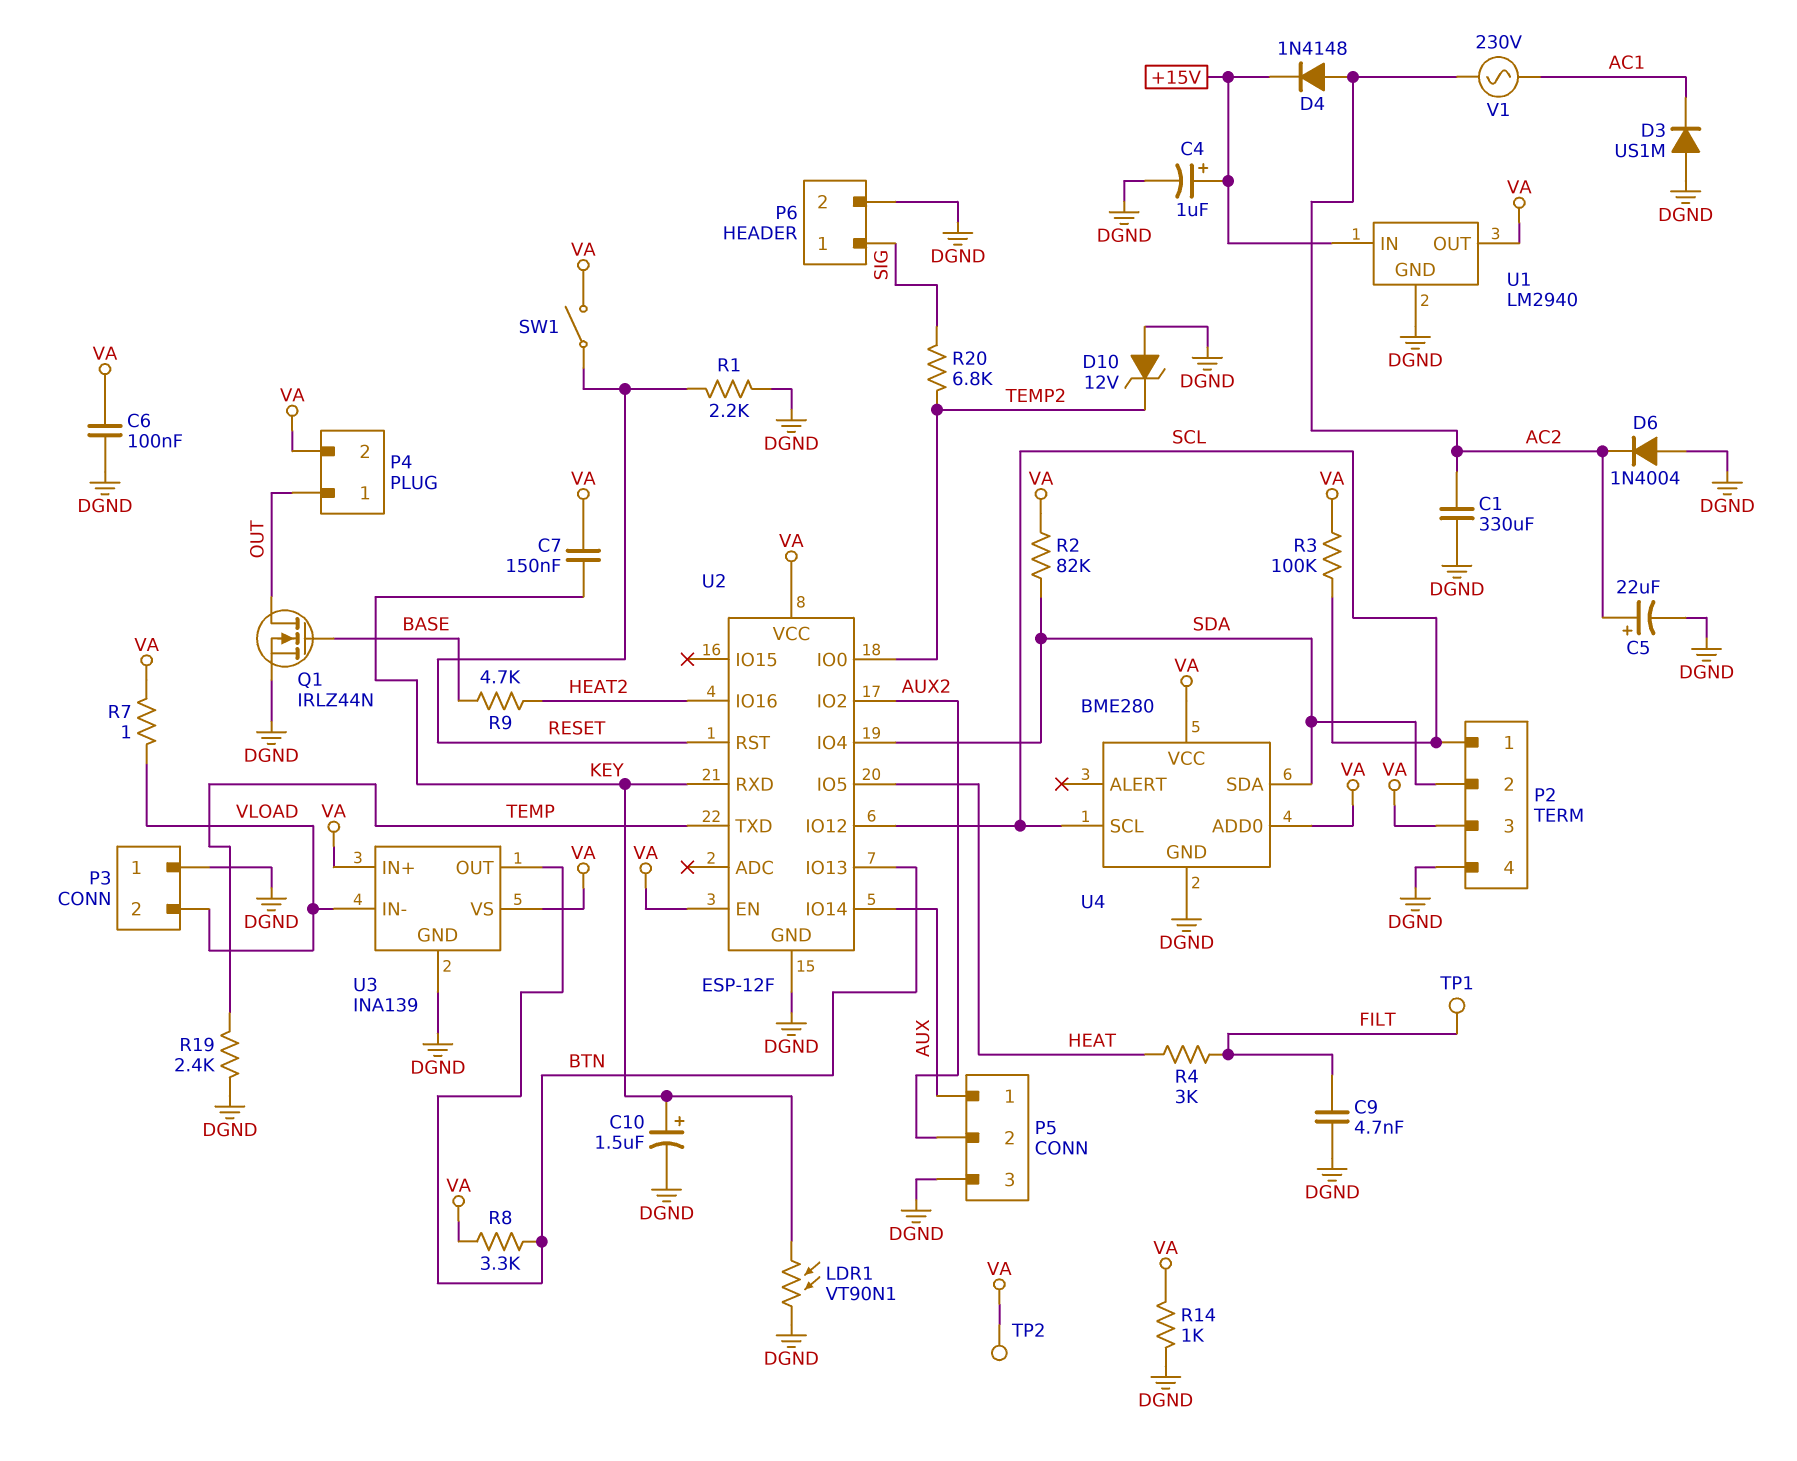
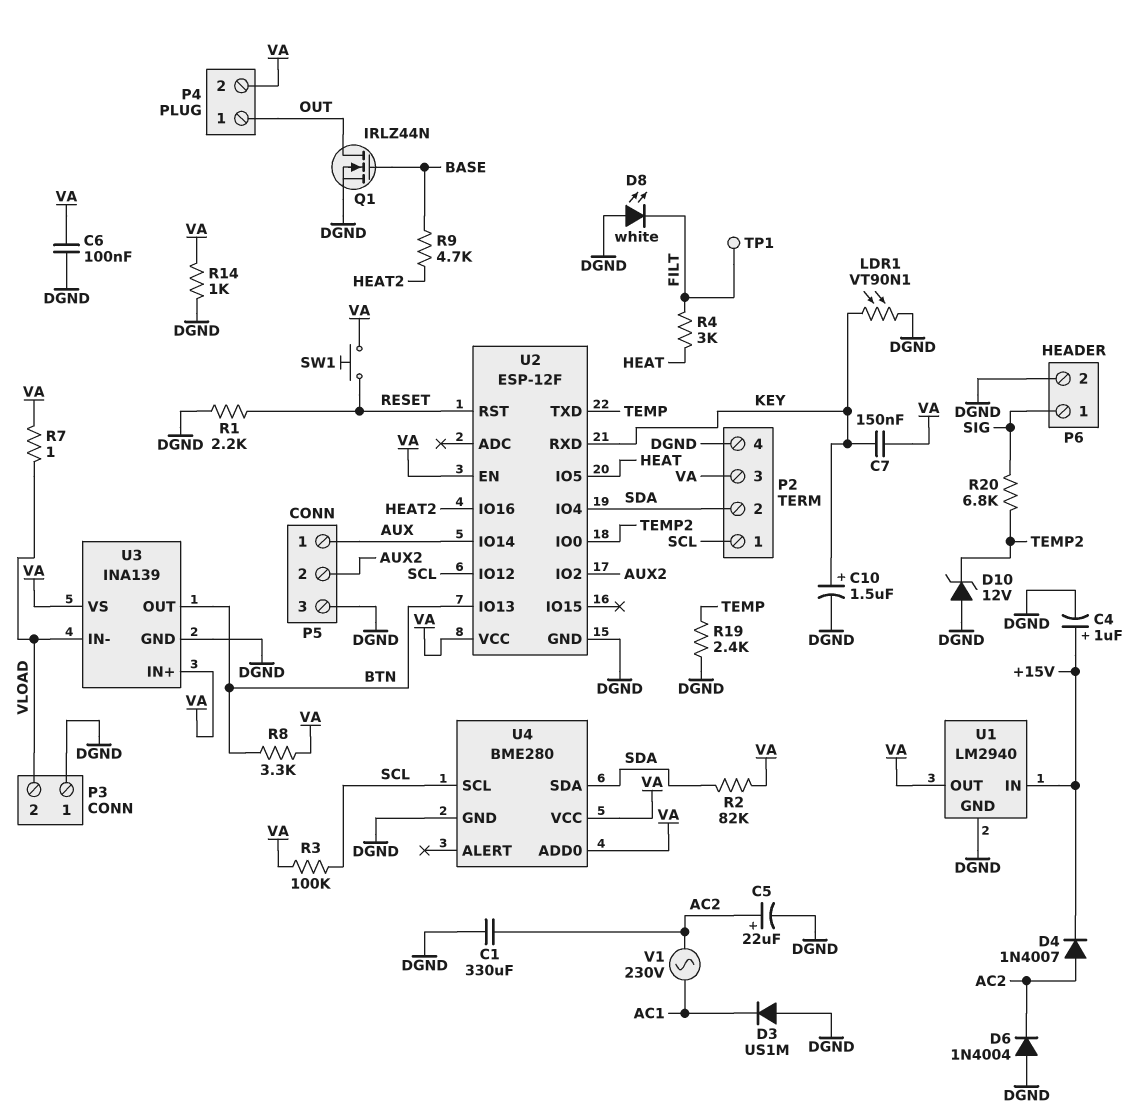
C9: 4.7nF (DGND, FILT) -> none
D4: diode 1N4148 (A AC2, K +15V) -> diode 1N4007 (A AC2, K +15V)
D8: none -> LED white (A DGND, K FILT)
SW1: switch (RESET, VA) -> button (RESET, VA)
TP2: test point (VA) -> none

